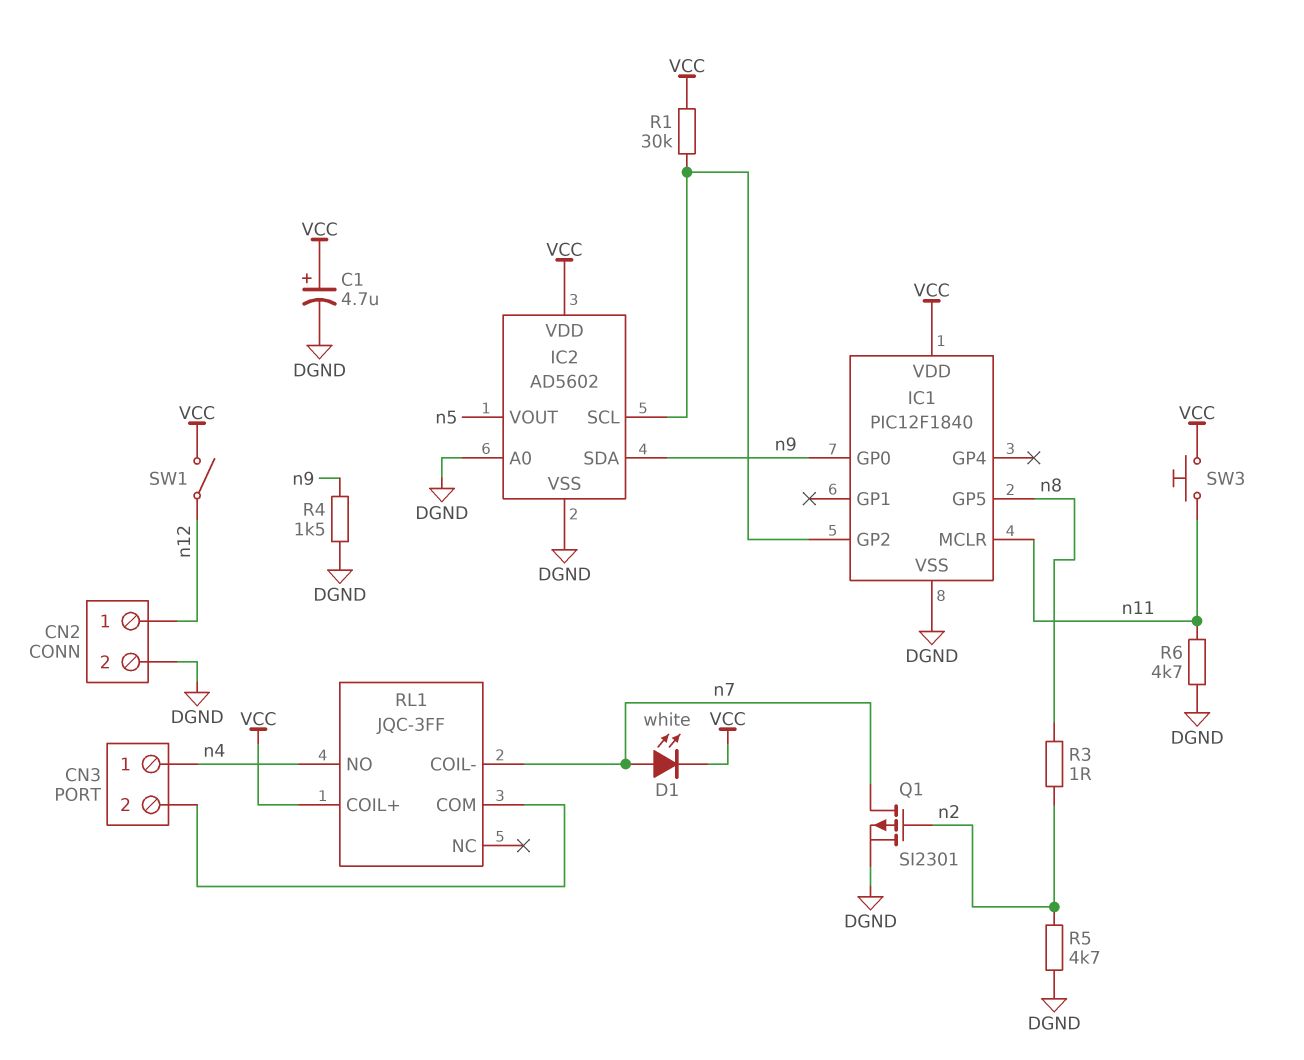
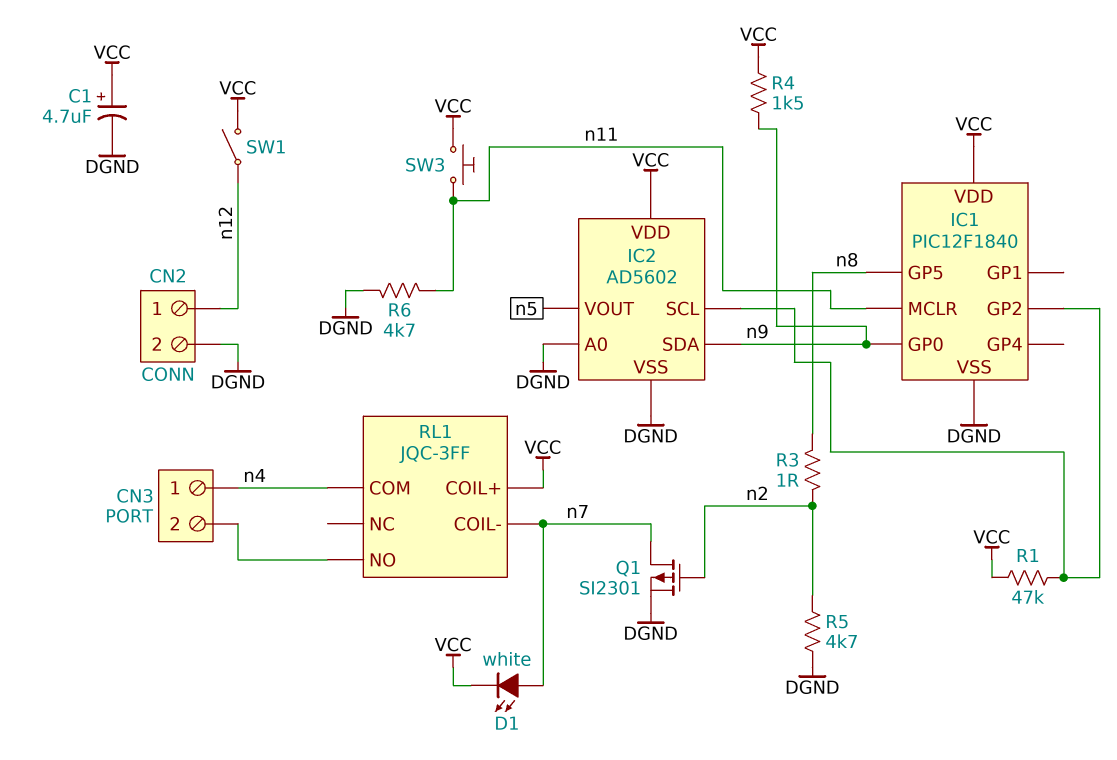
R1: 30k (IC1/GP2, VCC) -> 47k (IC1/GP2, VCC)
R4: 1.5k (DGND, n9) -> 1.5k (VCC, n9)
RL1 pin COM: CN3/2 -> n4
RL1 pin NO: n4 -> CN3/2

